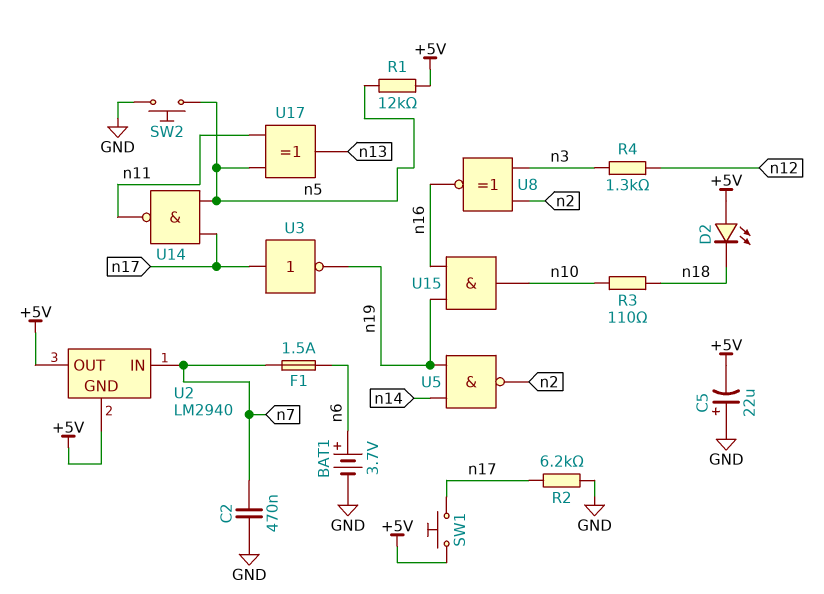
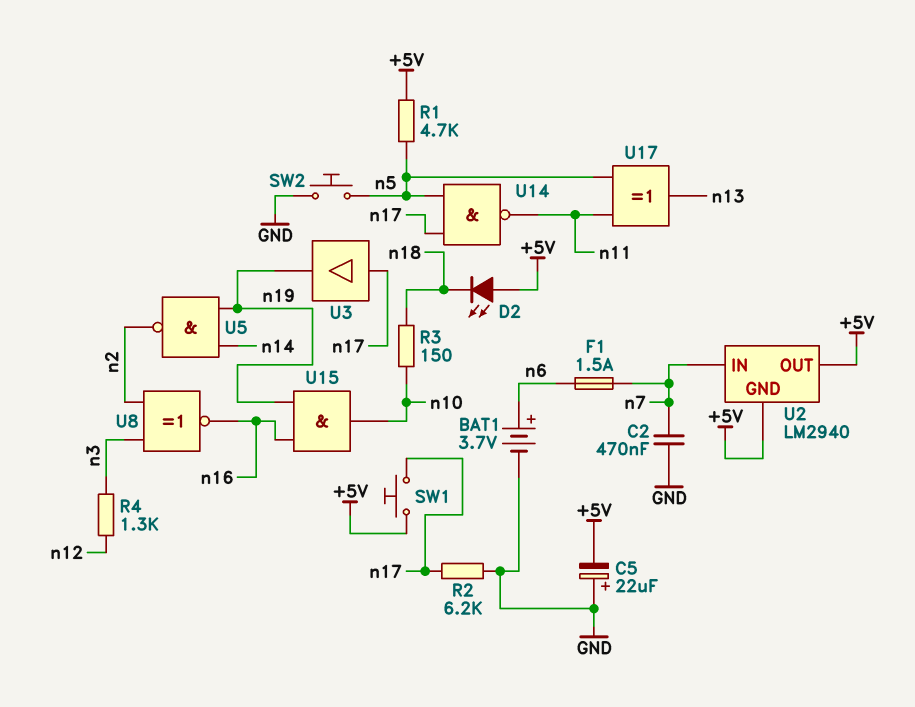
R1: 12k (+5V, n5) -> 4.7k (+5V, n5)
R3: 110 (n10, n18) -> 150 (n10, n18)
U3: NOT (in n17, out n19) -> buffer (in n17, out n19)

